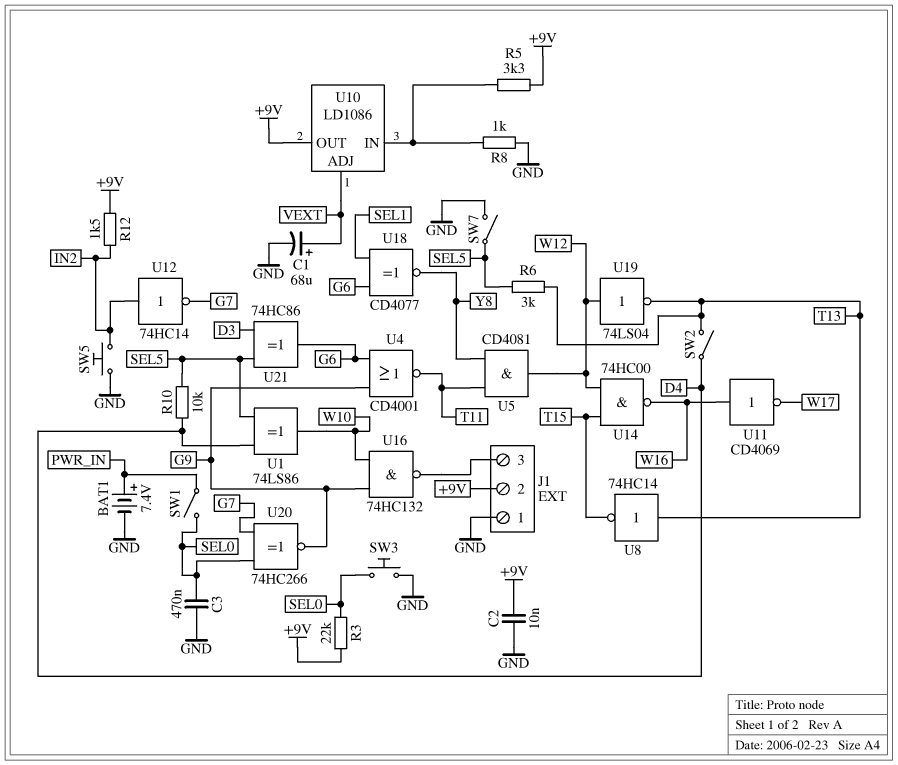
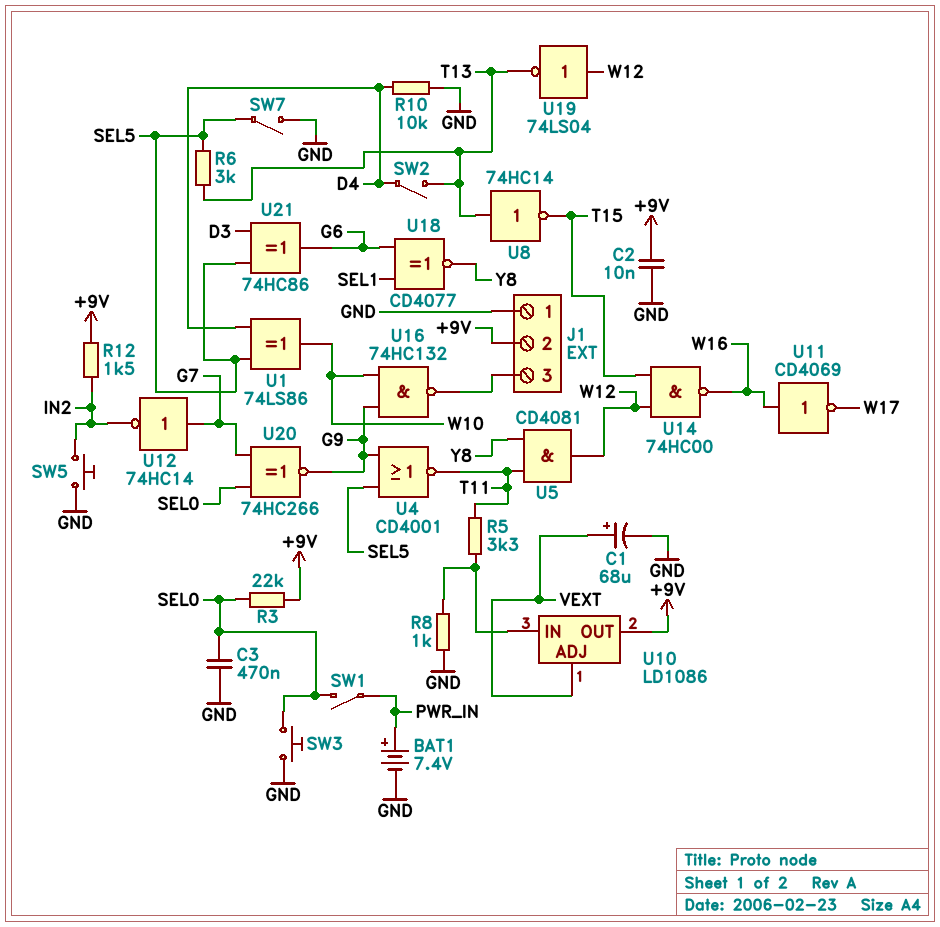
R5: 3.3k (+9V, U10/IN) -> 3.3k (T11, U10/IN)
R10: 10k (D4, SEL5) -> 10k (D4, GND)
U4: NOR CD4001 (in G6, in G9, out T11) -> NOR CD4001 (in G9, in SEL5, out T11)
U12: NOT 74HC14 (in IN2, out G7) -> NOT 74HC14 (in G7, out IN2)

